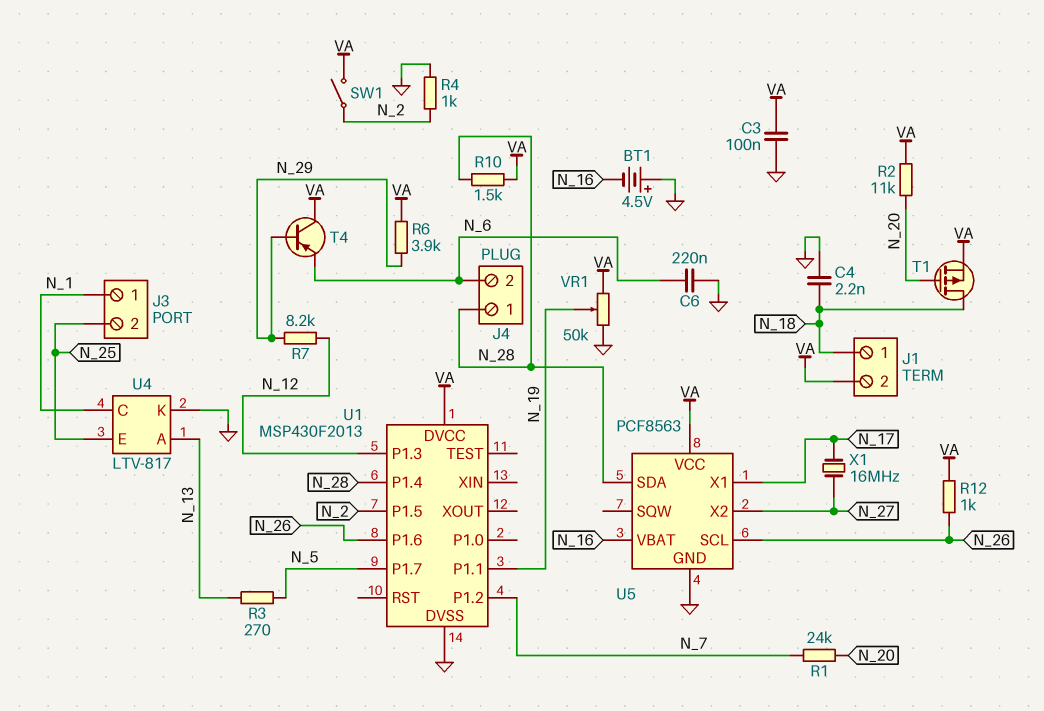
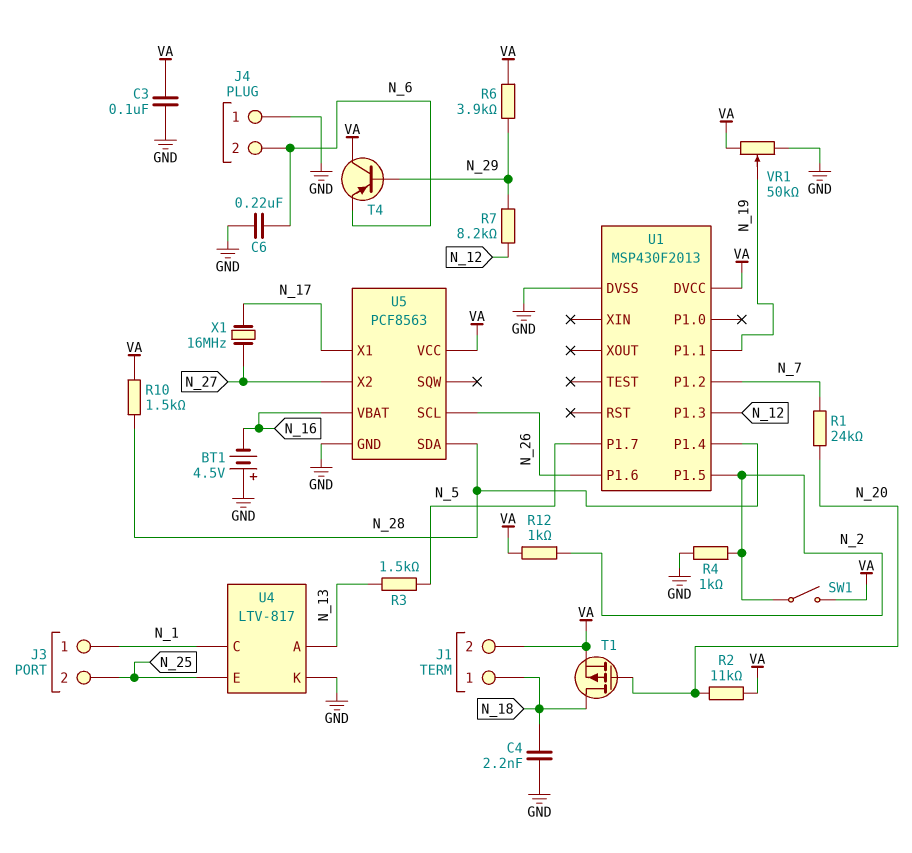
J4 pin 1: N_28 -> GND
R3: 270 (N_5, N_13) -> 1.5k (N_5, N_13)
R12: 1k (N_26, VA) -> 1k (N_2, VA)

